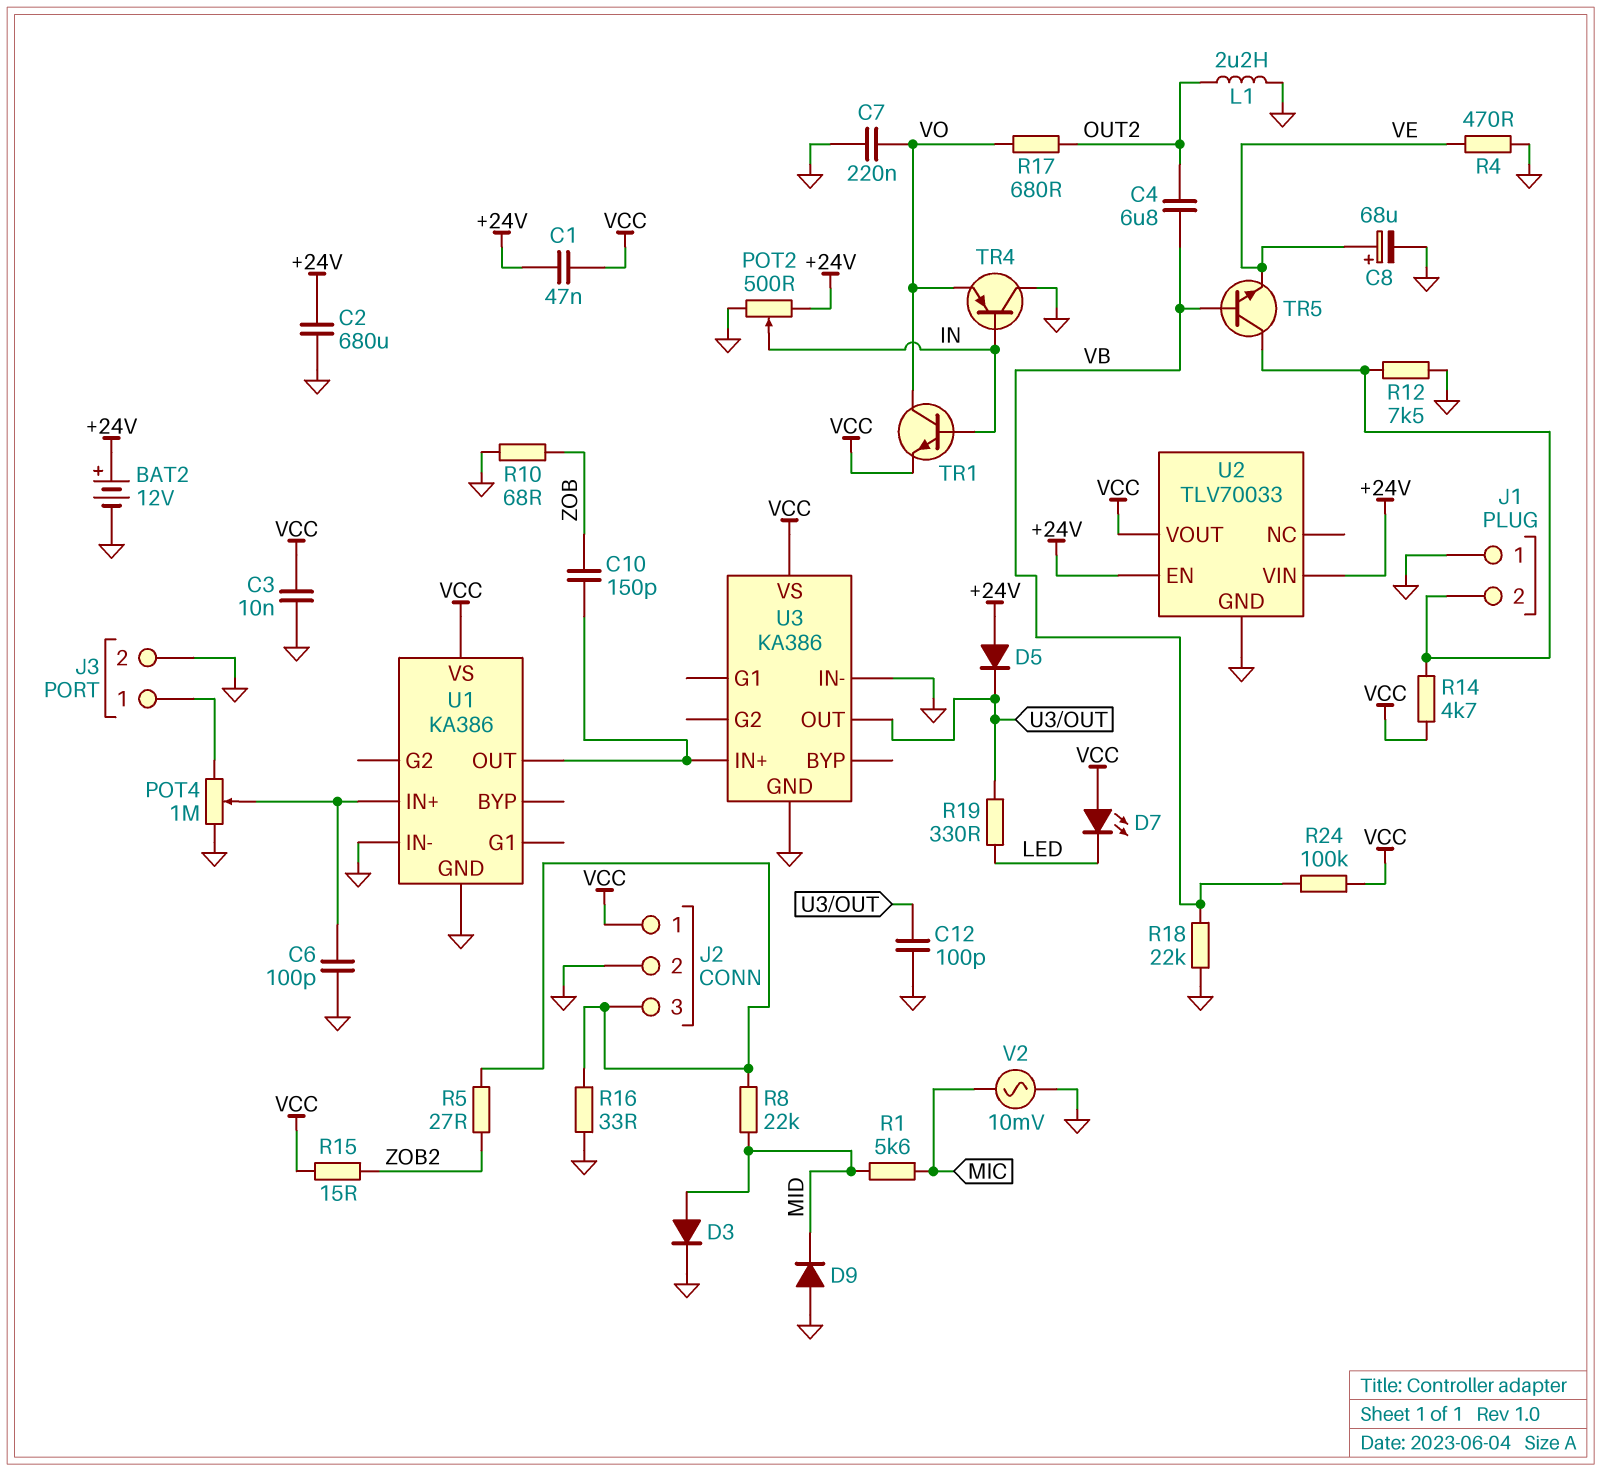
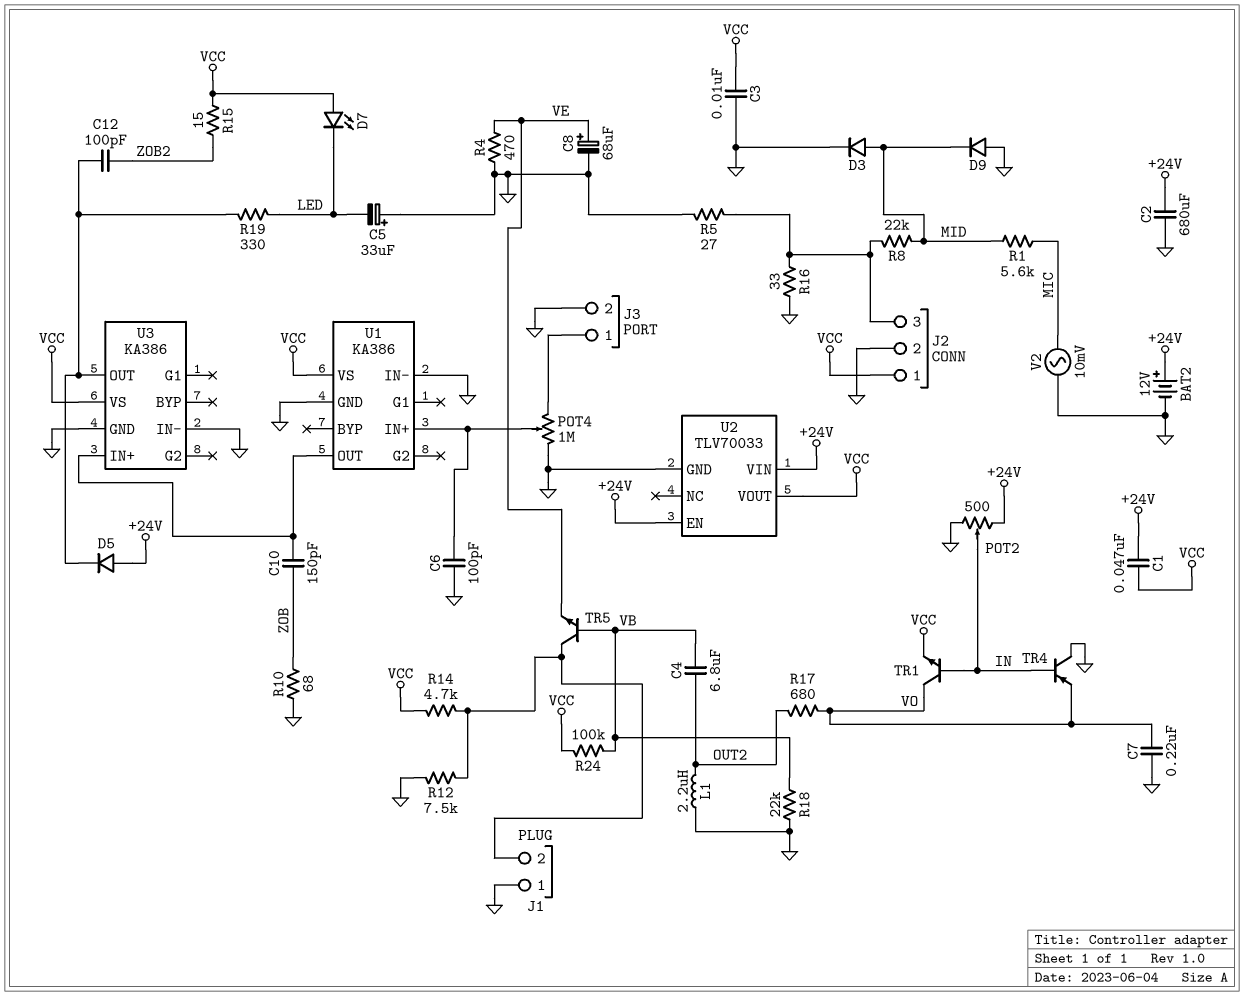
C5: none -> 33uF (plus GND, minus LED)
C12: 100pF (GND, U3/OUT) -> 100pF (U3/OUT, ZOB2)
R5: 27 (J2/3, ZOB2) -> 27 (GND, J2/3)

